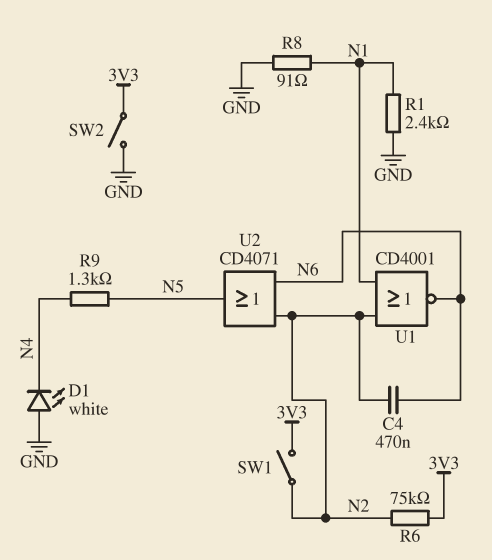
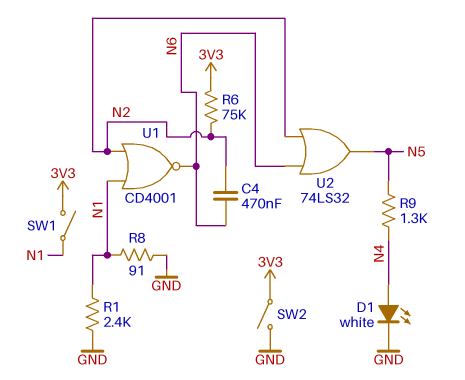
D1: LED white (A GND, K N4) -> LED white (A N4, K GND)
SW1: switch (3V3, N2) -> switch (3V3, N1)
U2: OR CD4071 (in N2, in N6, out N5) -> OR 74LS32 (in N2, in N6, out N5)

